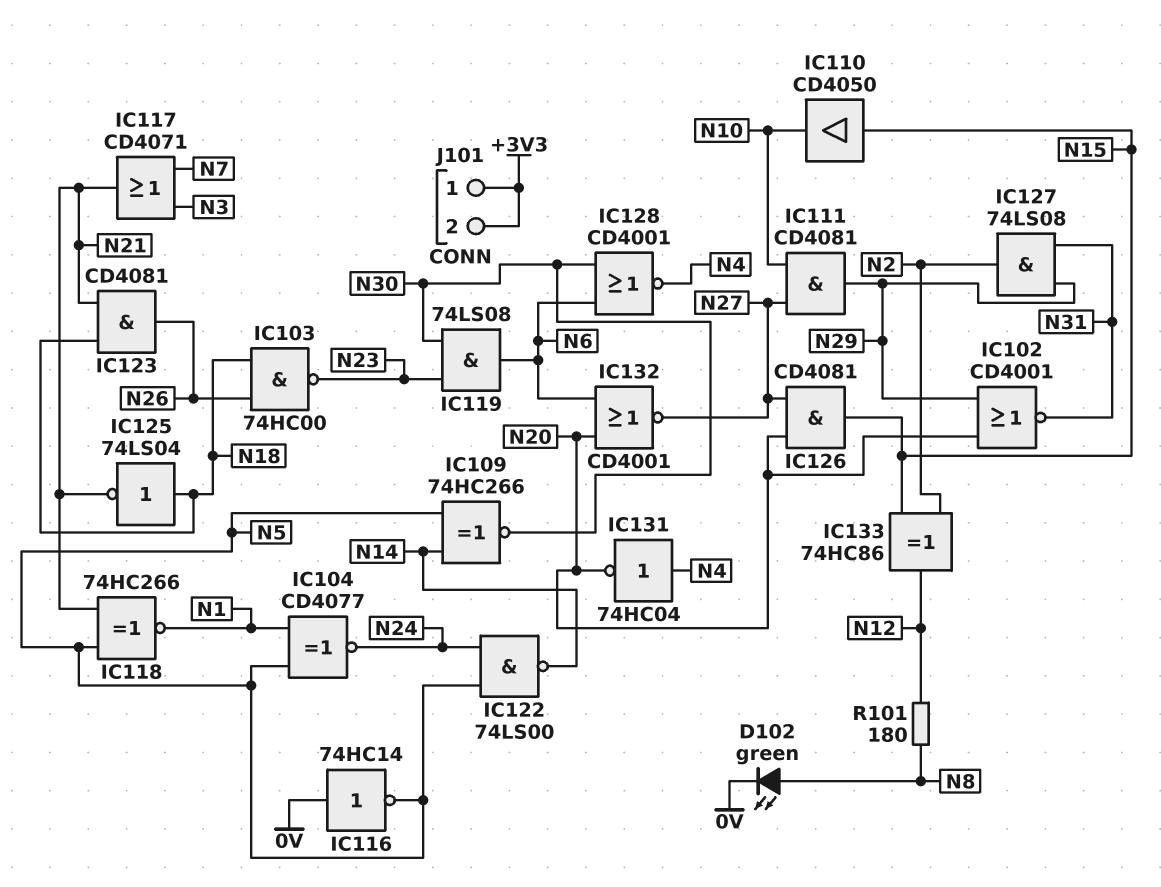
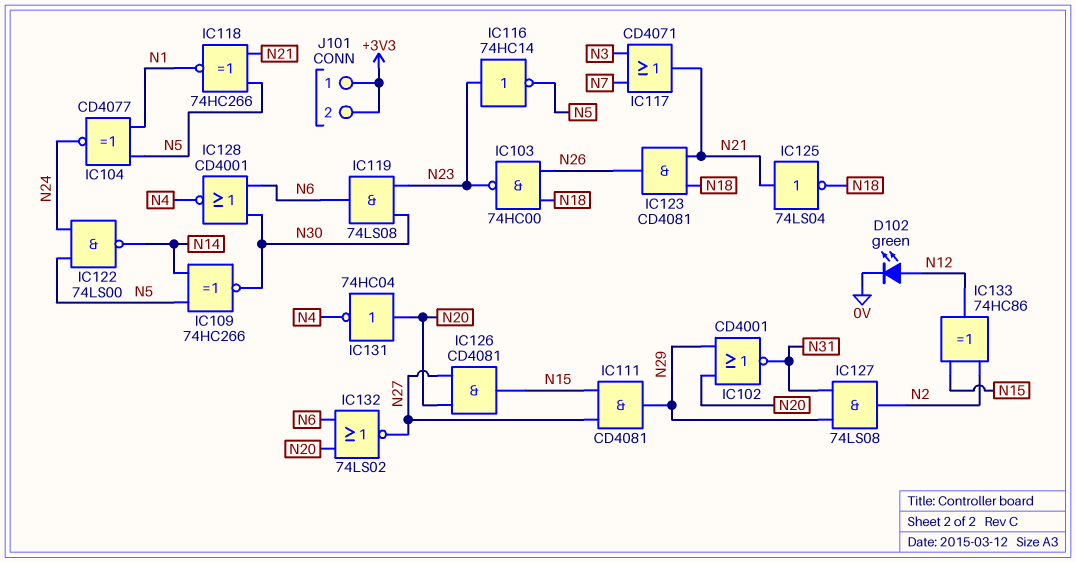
D102: LED green (A N8, K 0V) -> LED green (A N12, K 0V)
IC110: buffer CD4050 (in N15, out N10) -> none
IC111: AND CD4081 (in N10, in N27, out N29) -> AND CD4081 (in N15, in N27, out N29)
IC116: NOT 74HC14 (in 0V, out N5) -> NOT 74HC14 (in N23, out N5)
IC125: NOT 74LS04 (in N18, out N21) -> NOT 74LS04 (in N21, out N18)
IC131: NOT 74HC04 (in N4, out N20) -> NOT 74HC04 (in N20, out N4)
IC132: NOR CD4001 (in N6, in N20, out N27) -> NOR 74LS02 (in N6, in N20, out N27)
R101: 180 (N8, N12) -> none

